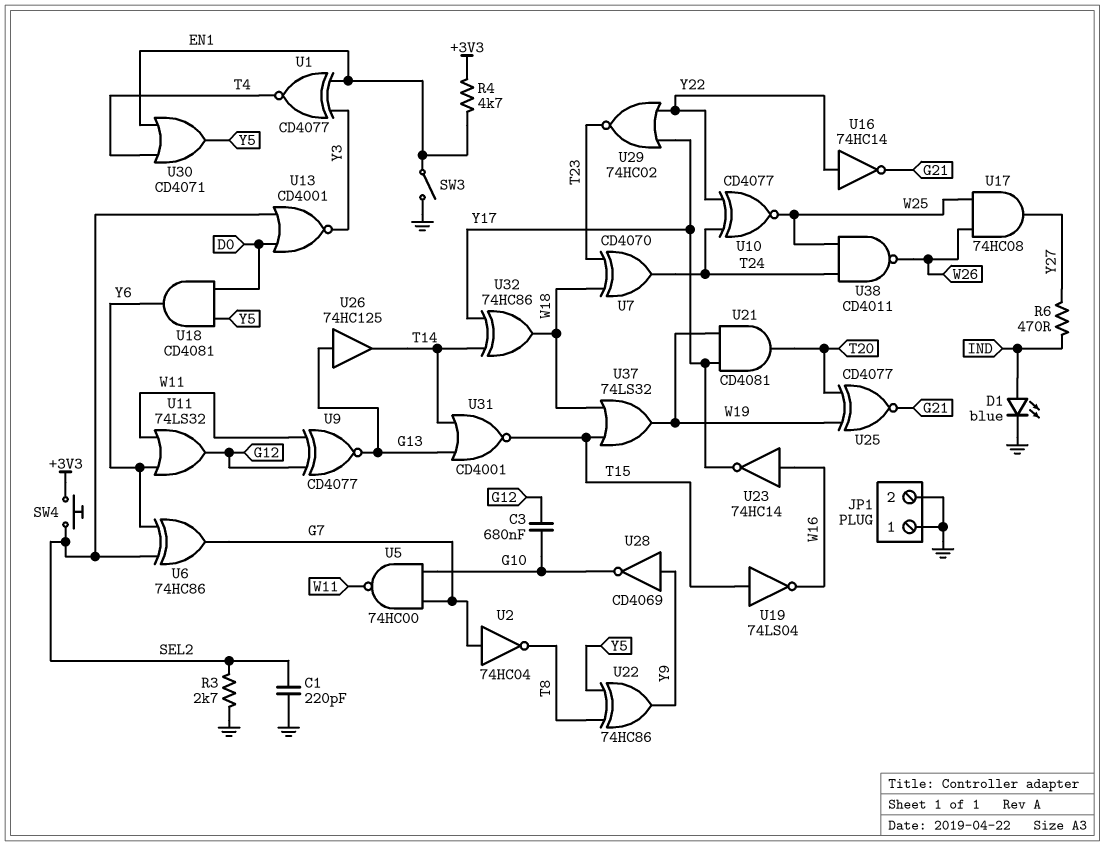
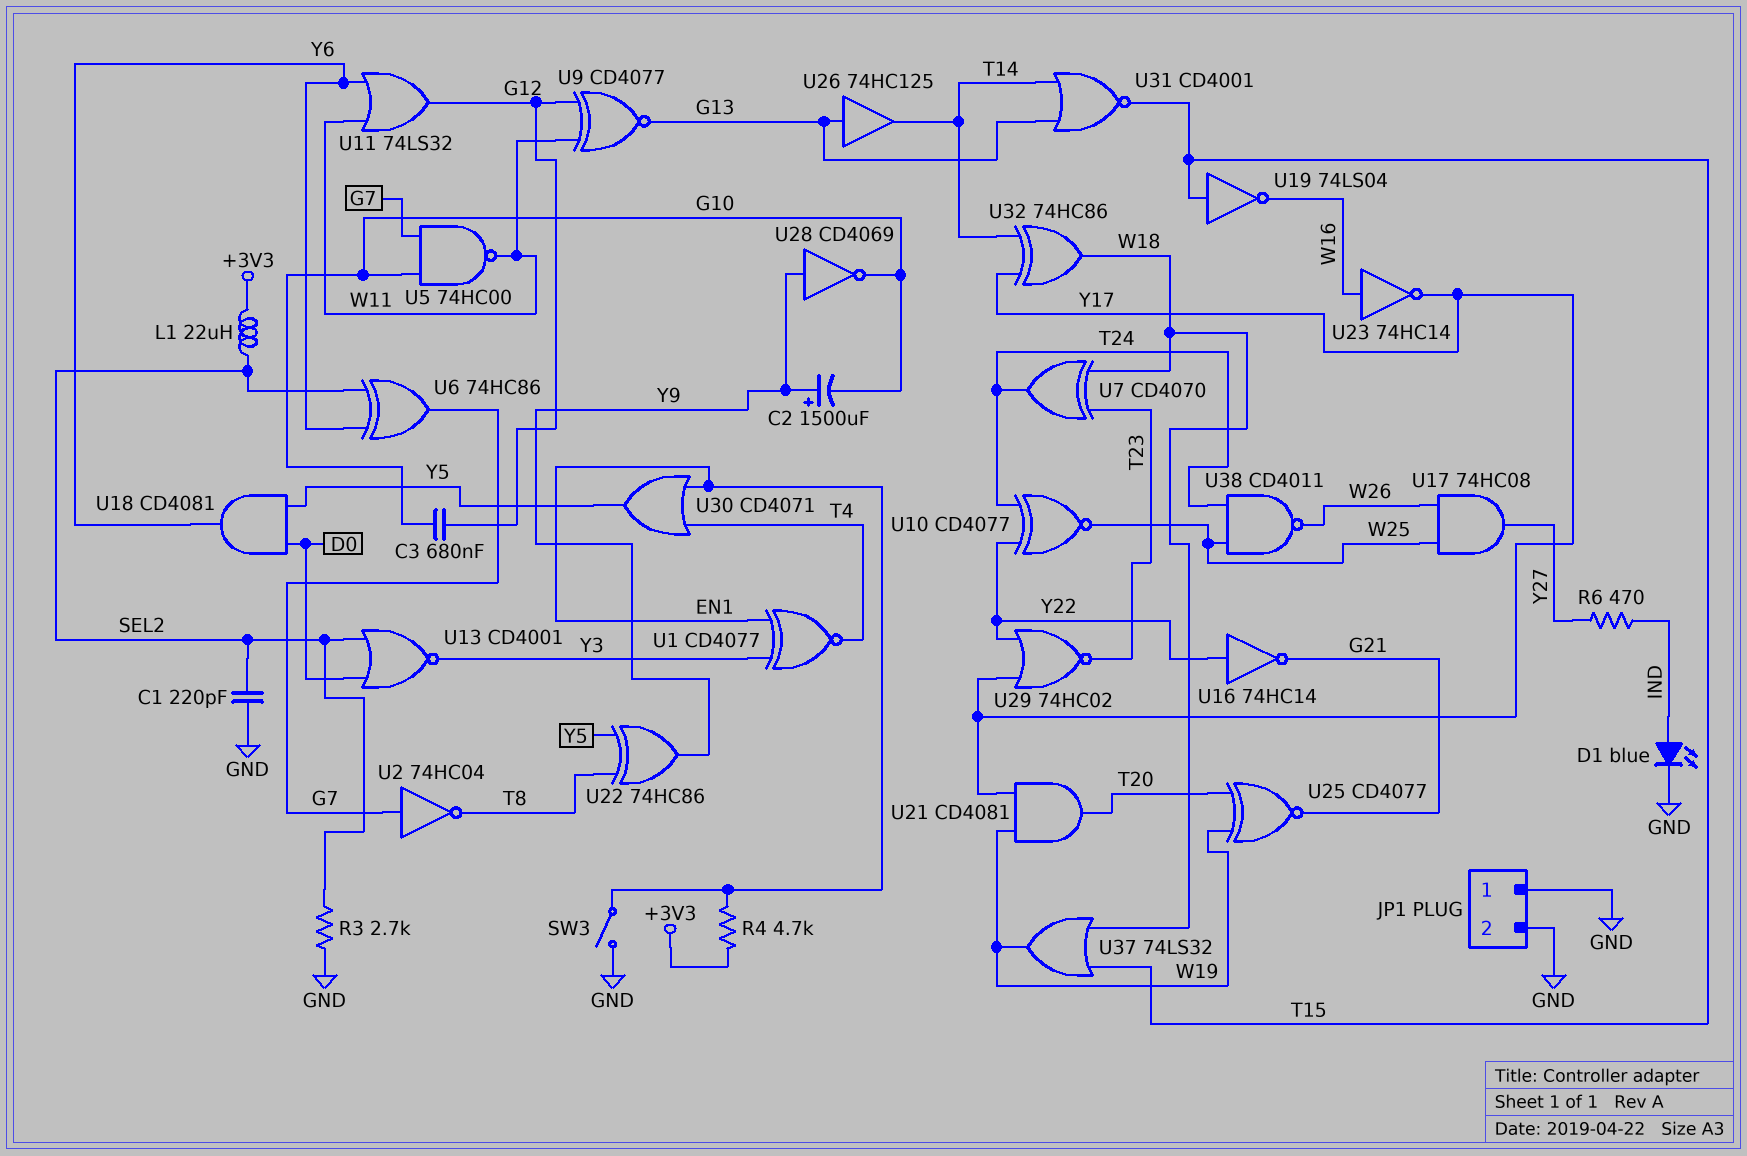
C2: none -> 1500uF (plus Y9, minus G10)
L1: none -> 22uH (+3V3, SEL2)
SW4: button (+3V3, SEL2) -> none

